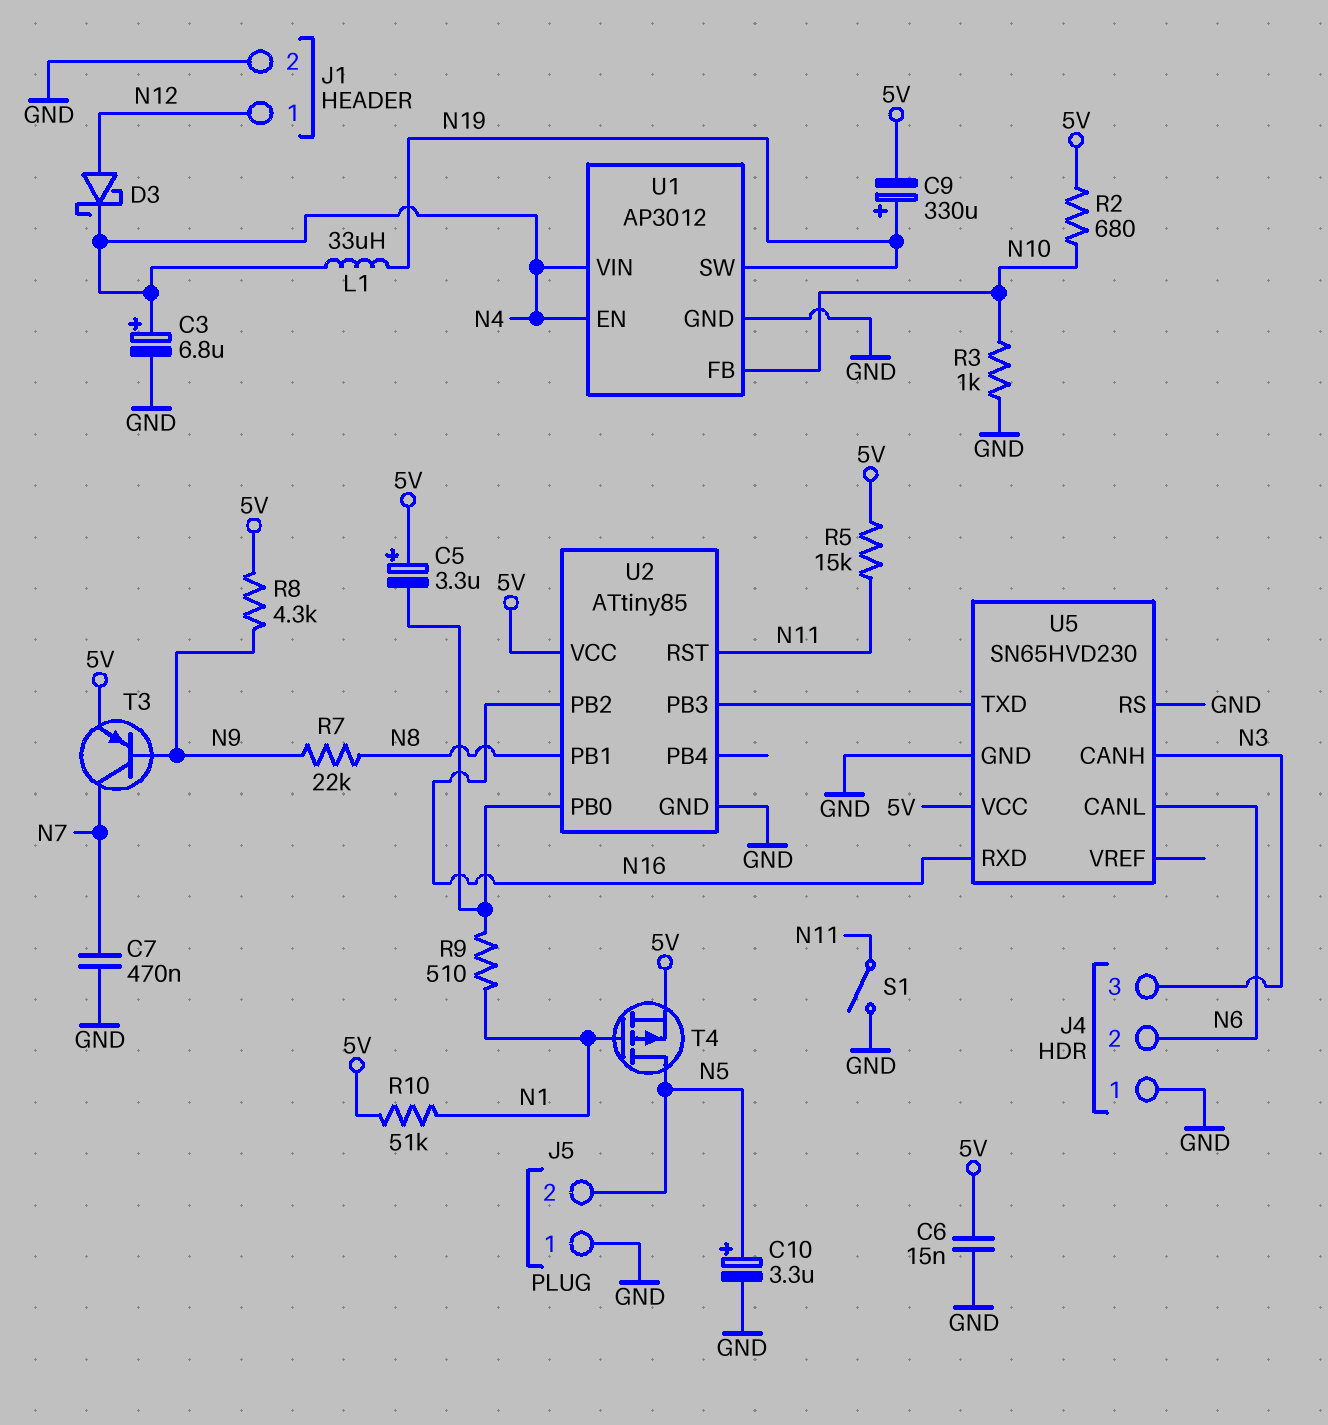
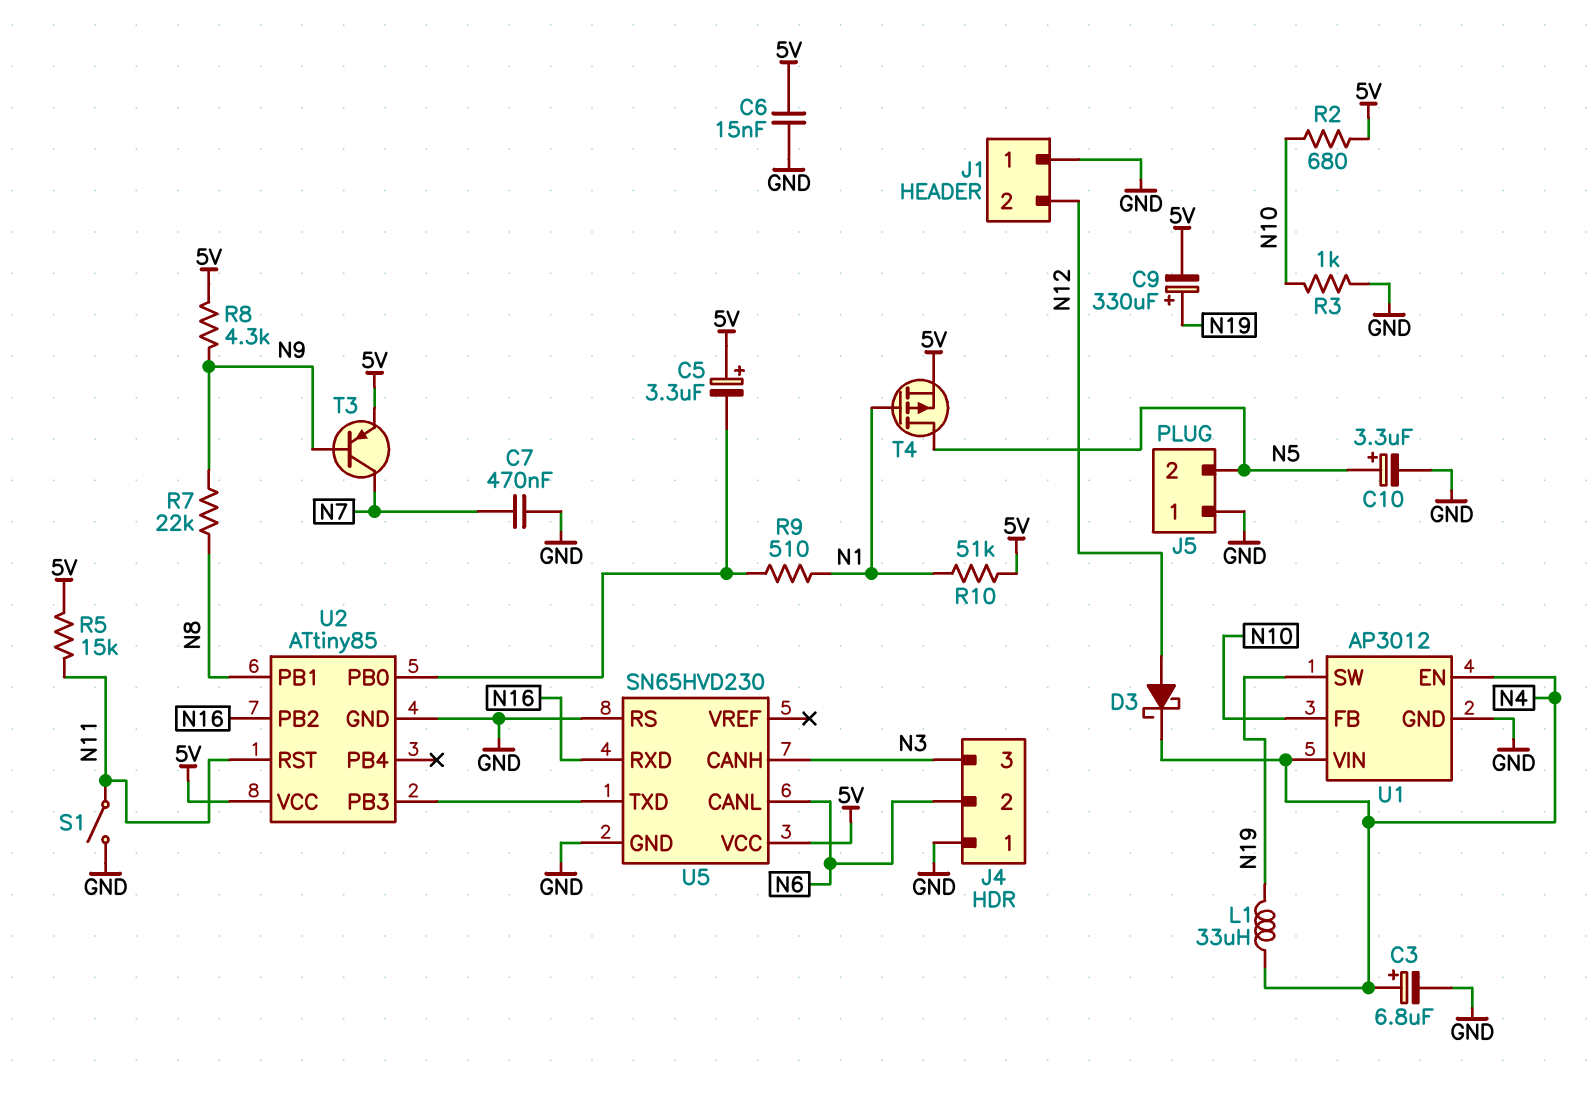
J1 pin 1: N12 -> GND
J1 pin 2: GND -> N12

